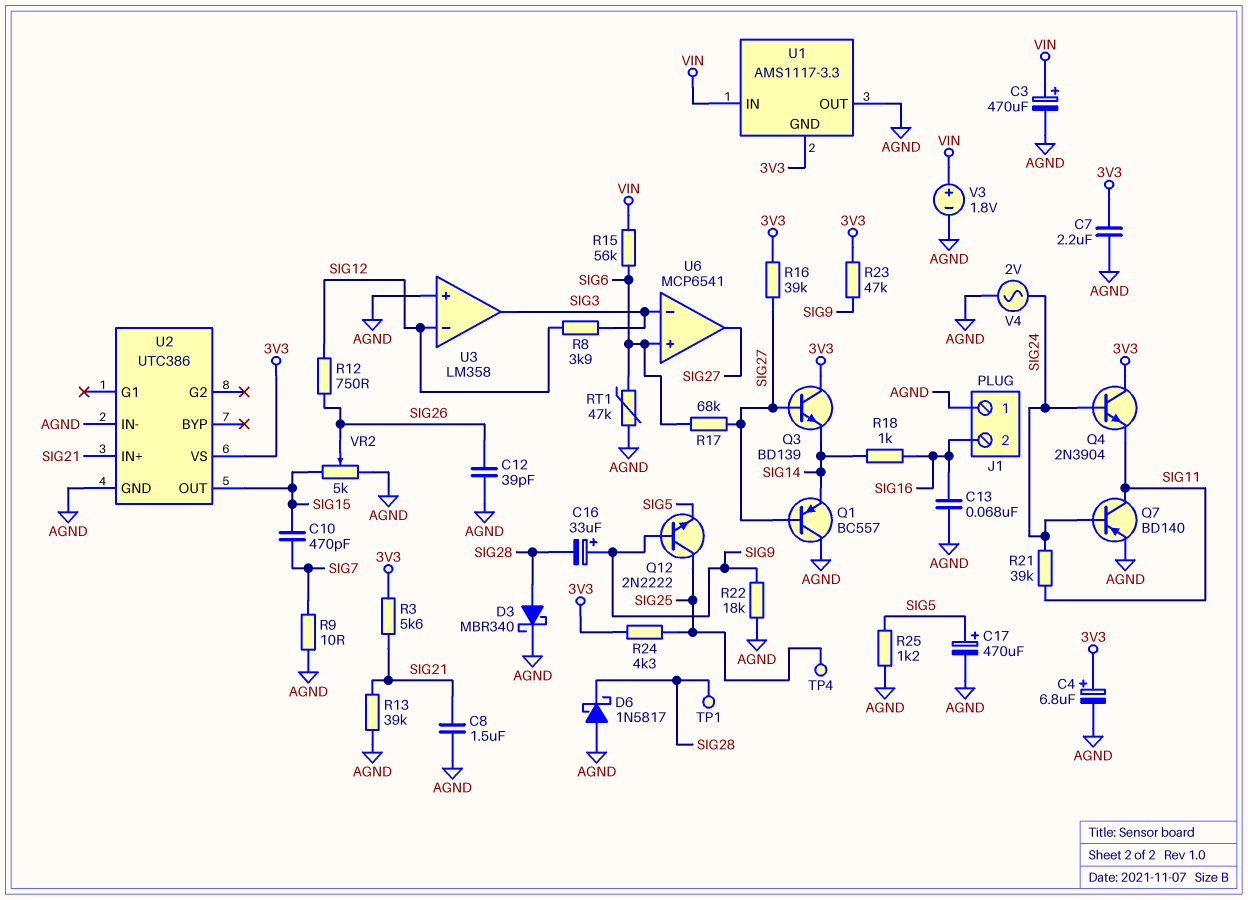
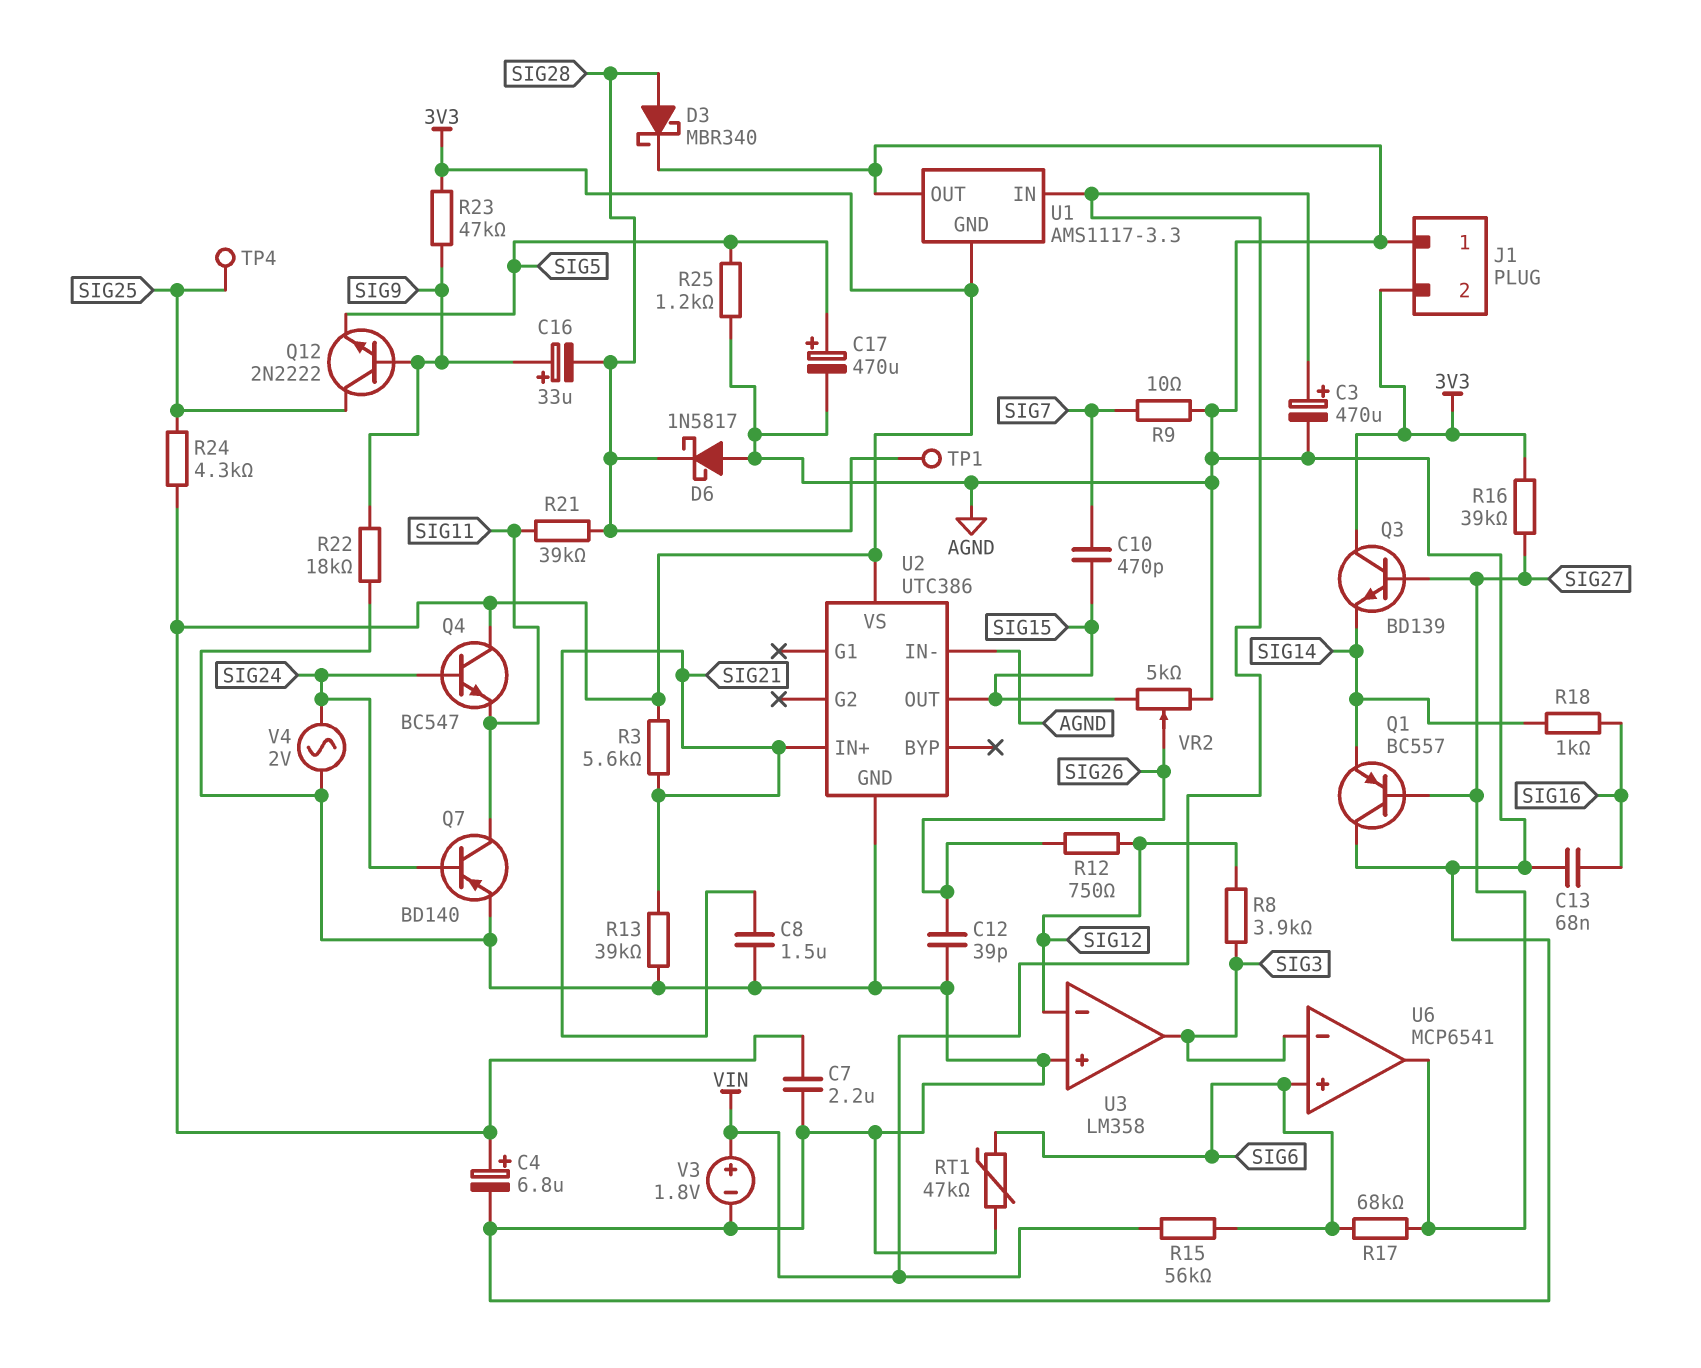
J1 pin 2: SIG16 -> 3V3
Q4: NPN 2N3904 (B SIG24, C 3V3, E SIG11) -> NPN BC547 (B SIG24, C 3V3, E SIG11)
R21: 39k (SIG11, SIG24) -> 39k (SIG11, SIG28)

